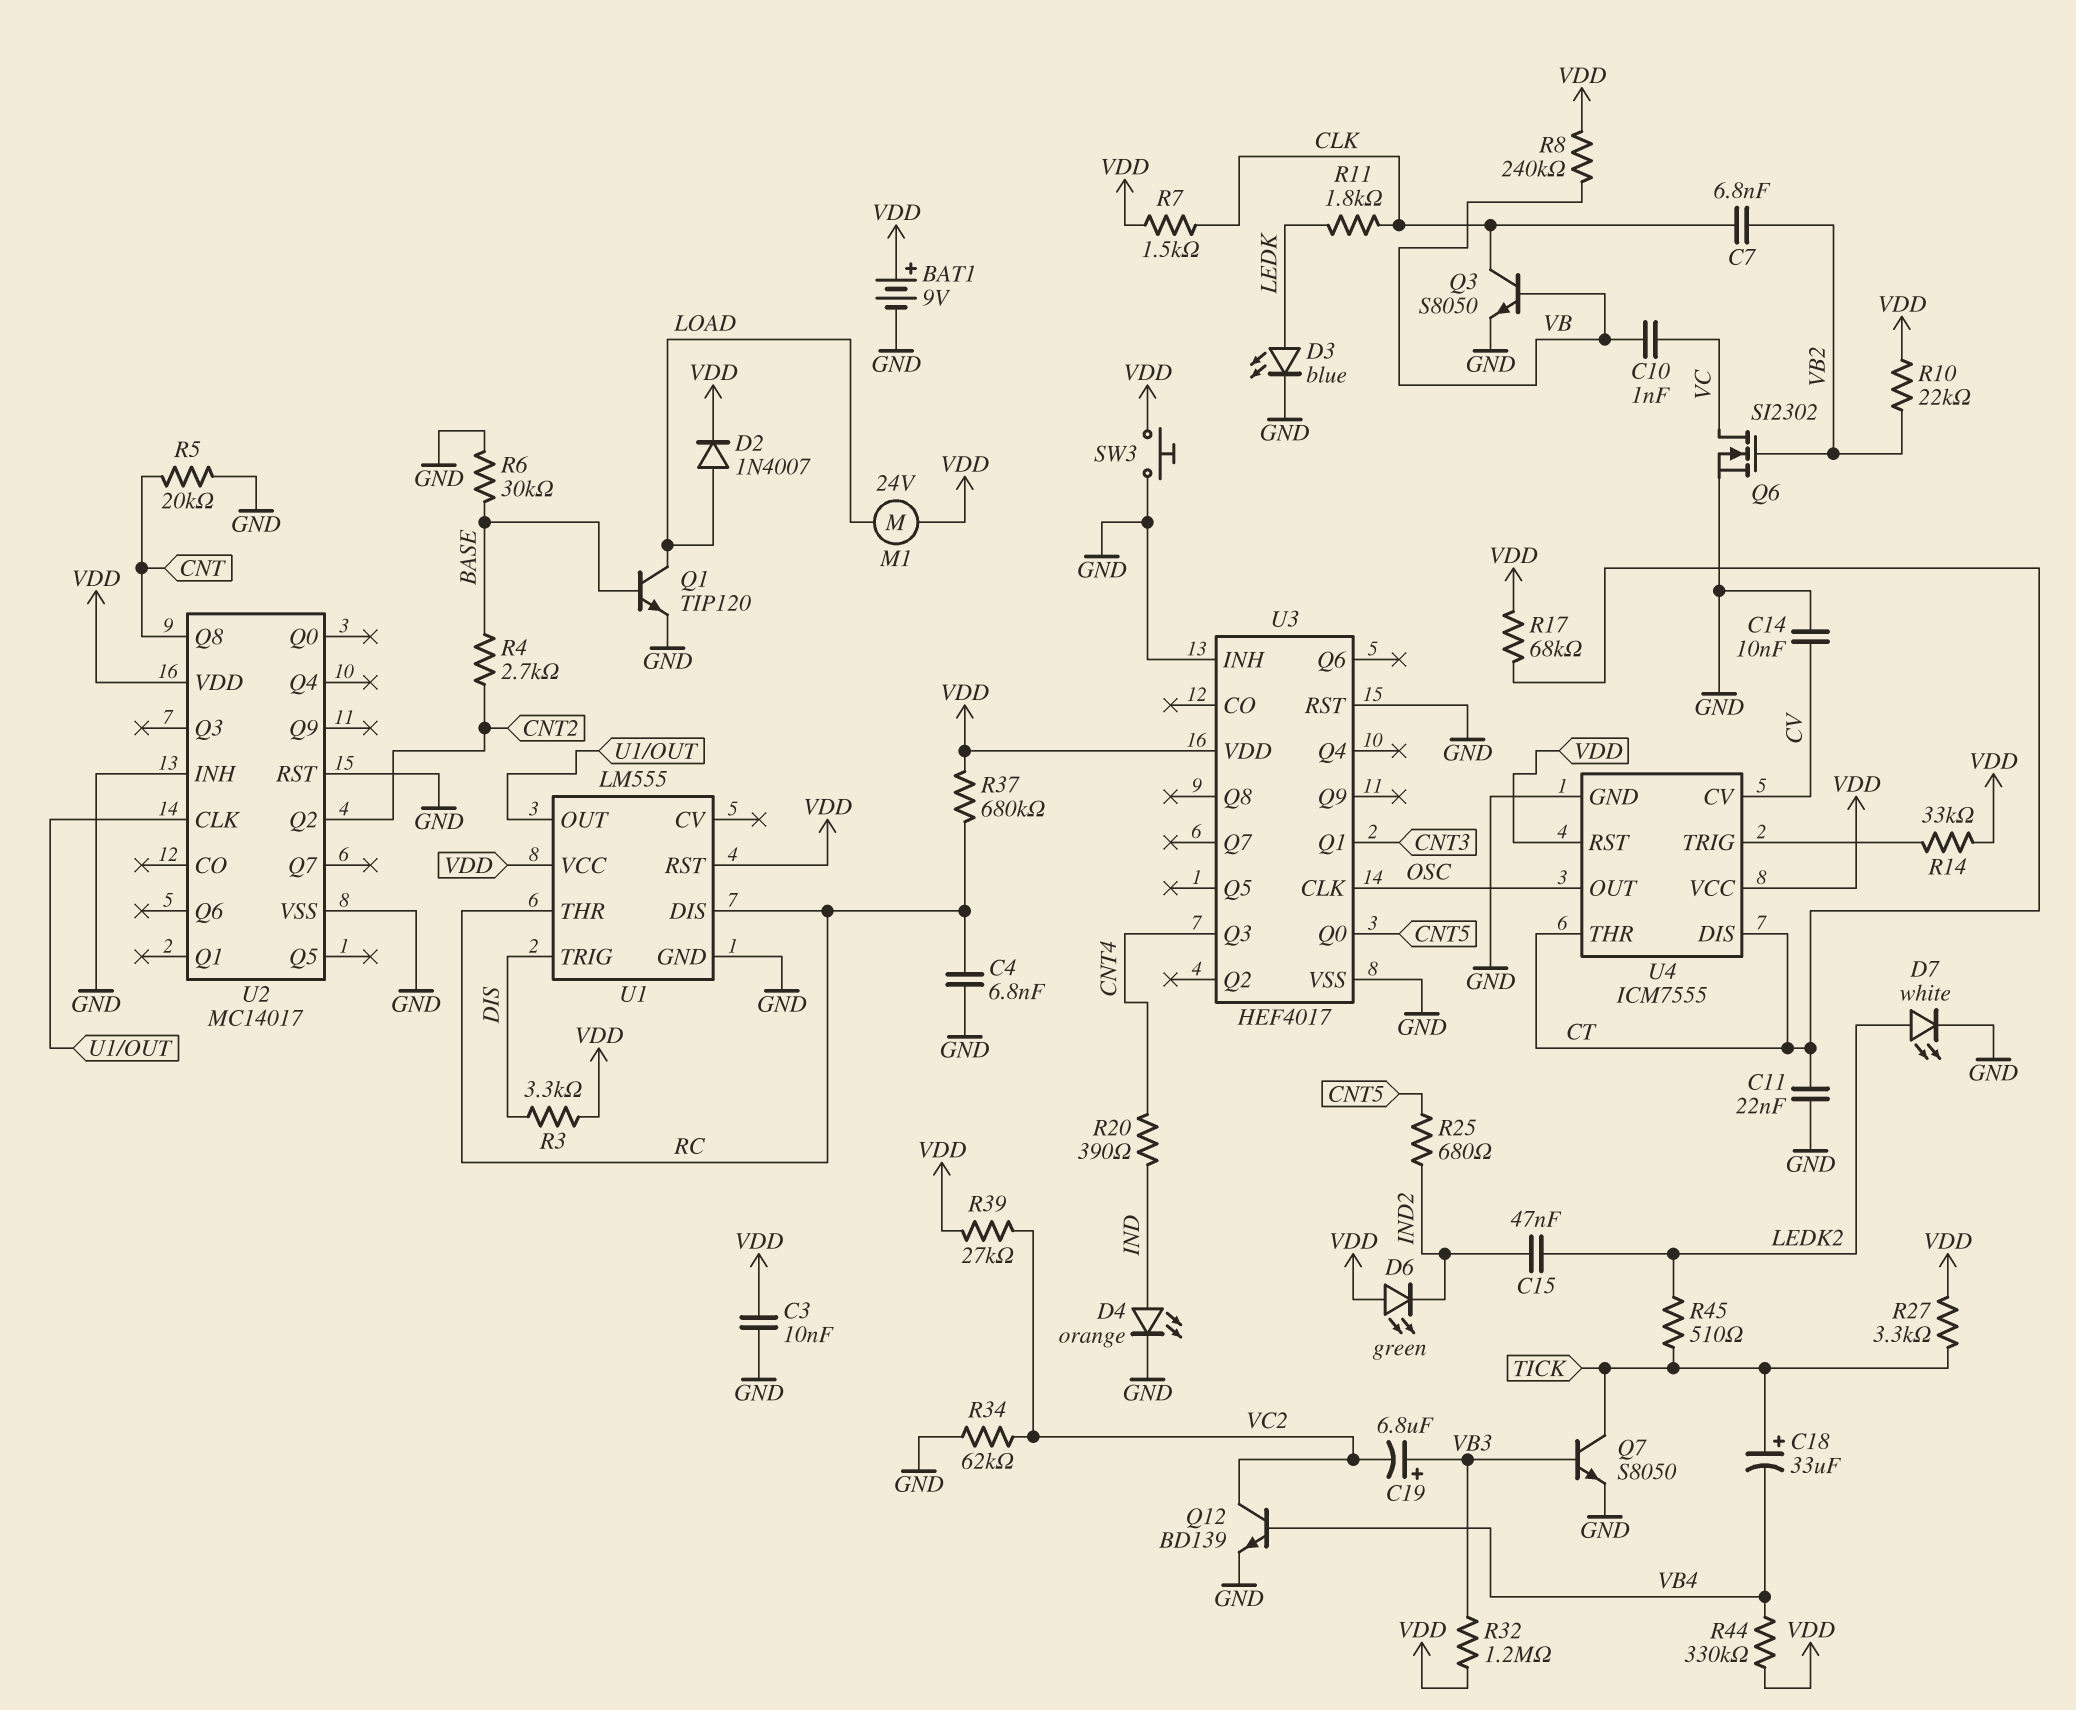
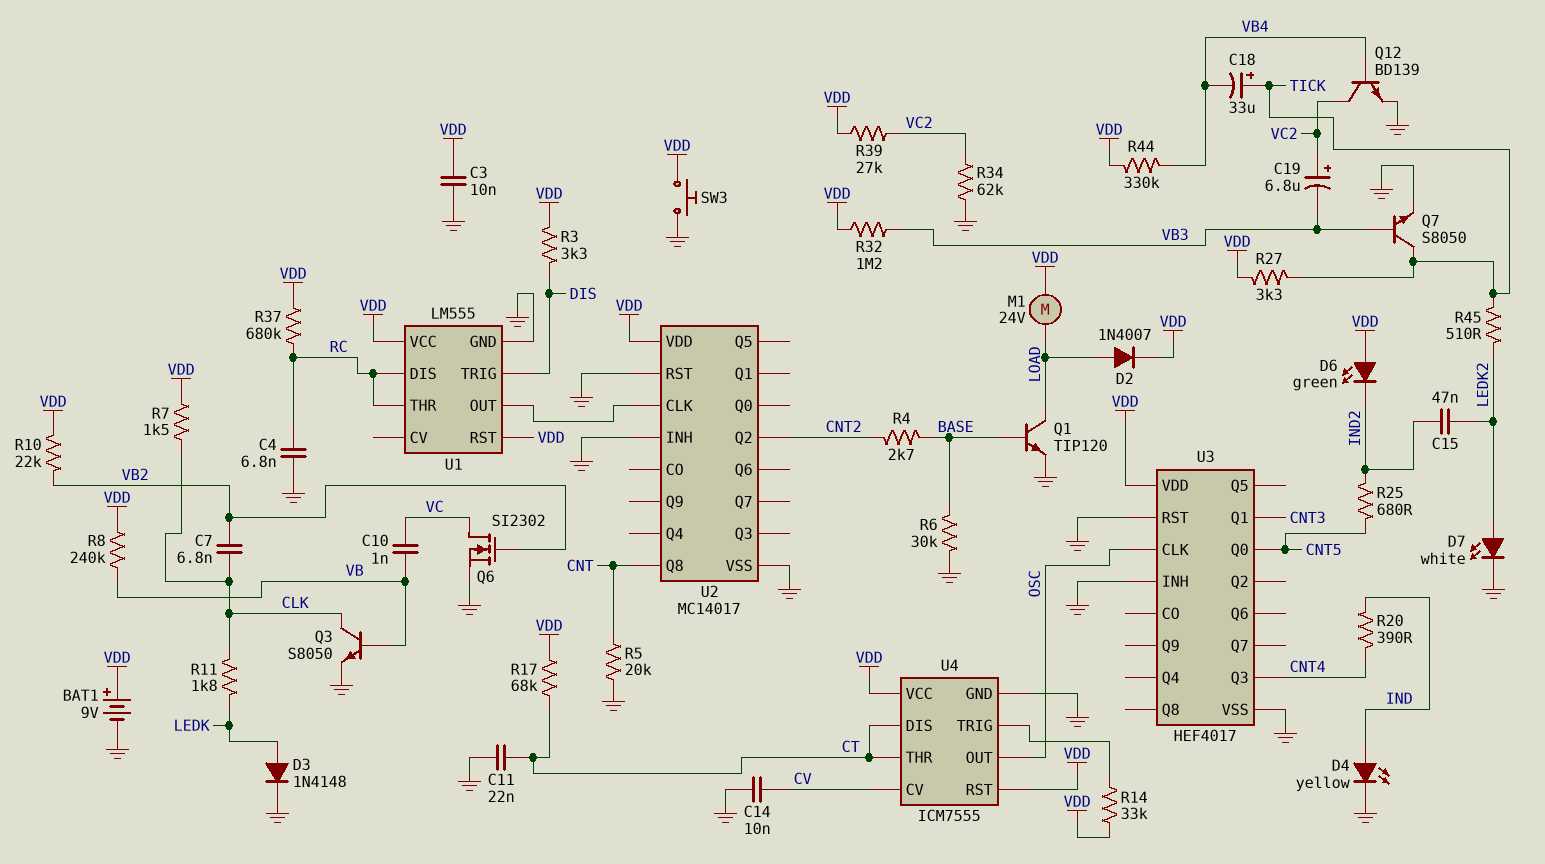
C19: 6.8uF (plus VB3, minus VC2) -> 6.8uF (plus VC2, minus VB3)
D3: LED blue (A LEDK, K GND) -> diode 1N4148 (A LEDK, K GND)
D4: LED orange (A IND, K GND) -> LED yellow (A IND, K GND)

